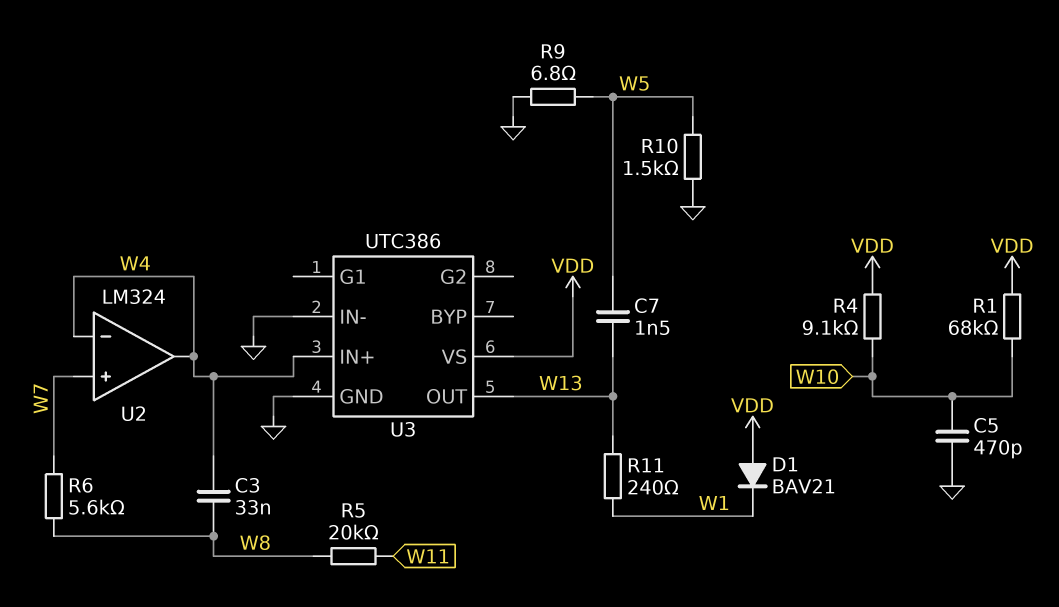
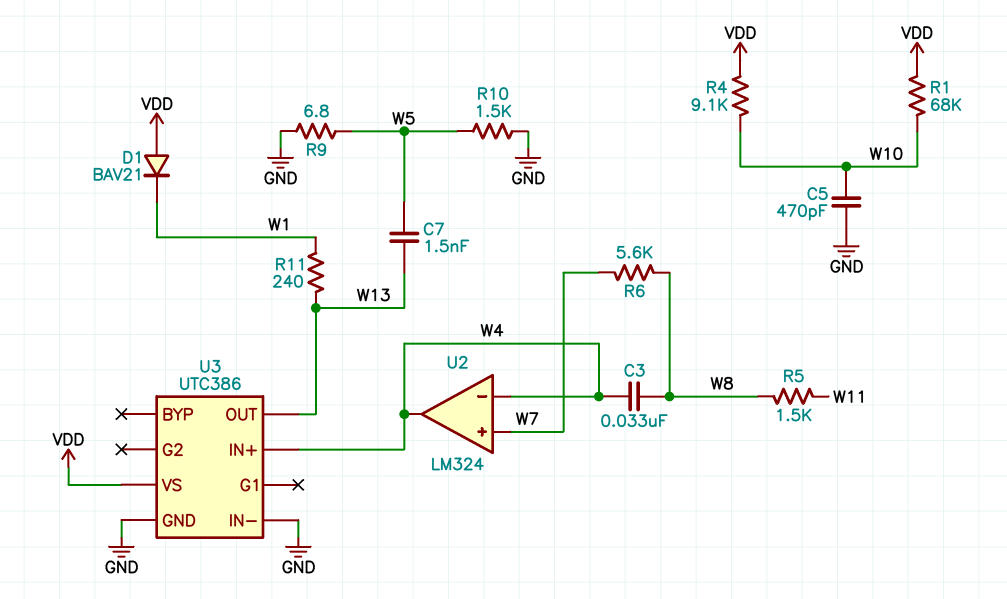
R5: 20k (W8, W11) -> 1.5k (W8, W11)

